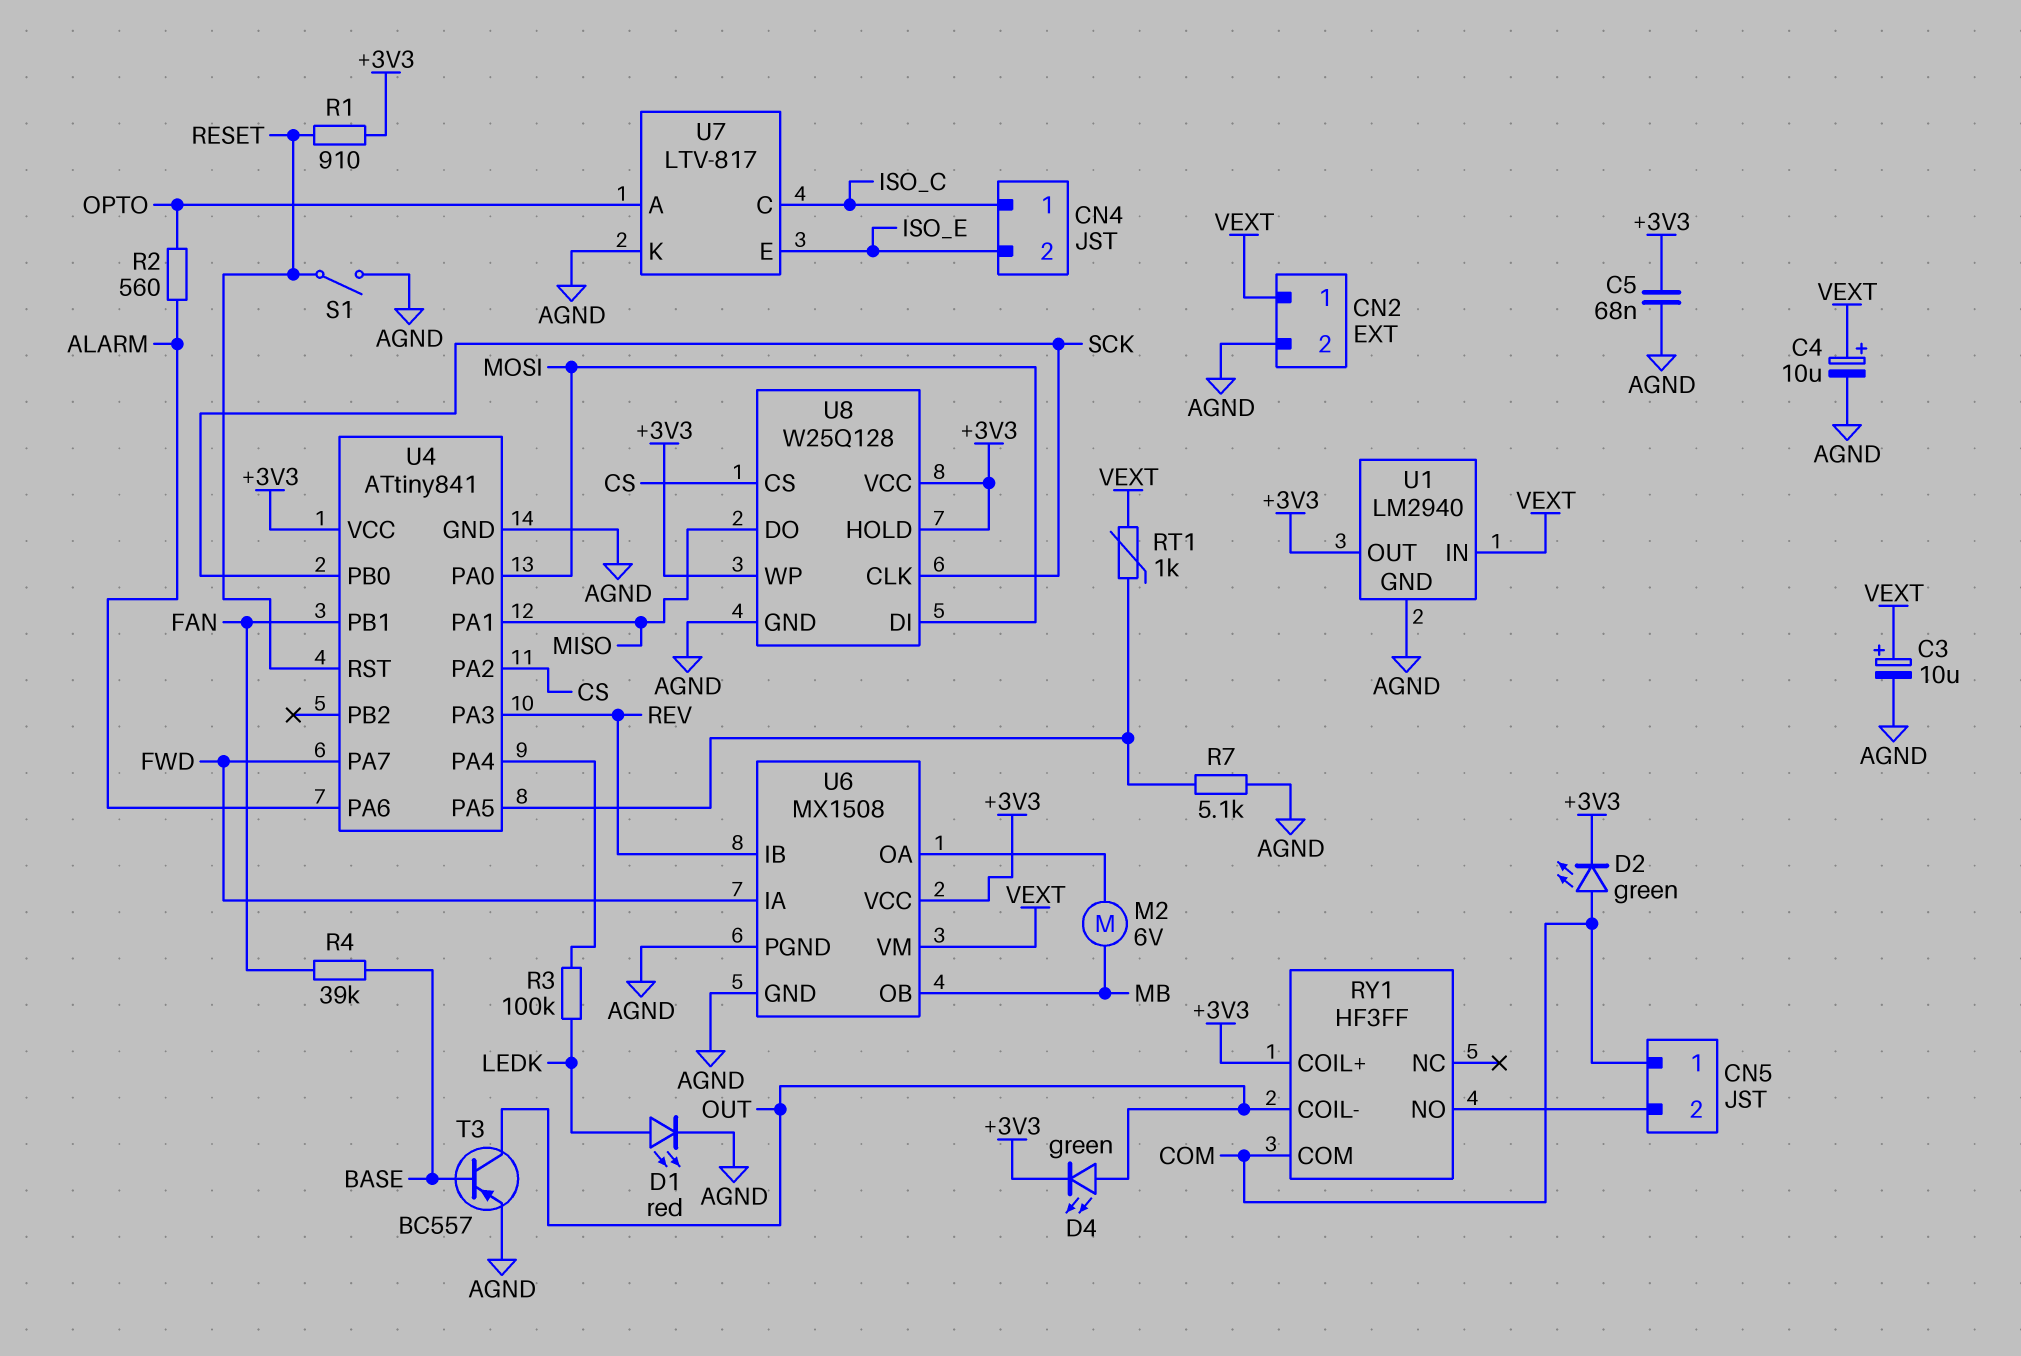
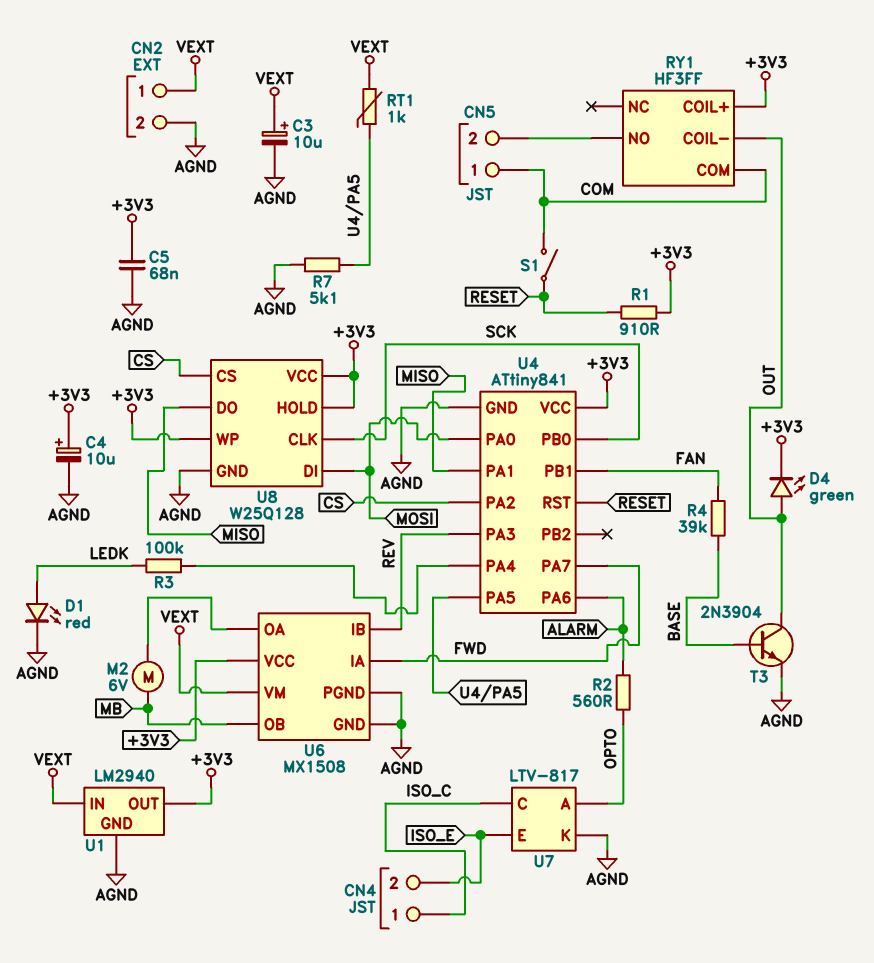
C4: 10uF (plus VEXT, minus AGND) -> 10uF (plus +3V3, minus AGND)
D2: LED green (A COM, K +3V3) -> none
S1: switch (AGND, RESET) -> switch (COM, RESET)
T3: PNP BC557 (B BASE, C OUT, E AGND) -> NPN 2N3904 (B BASE, C OUT, E AGND)

